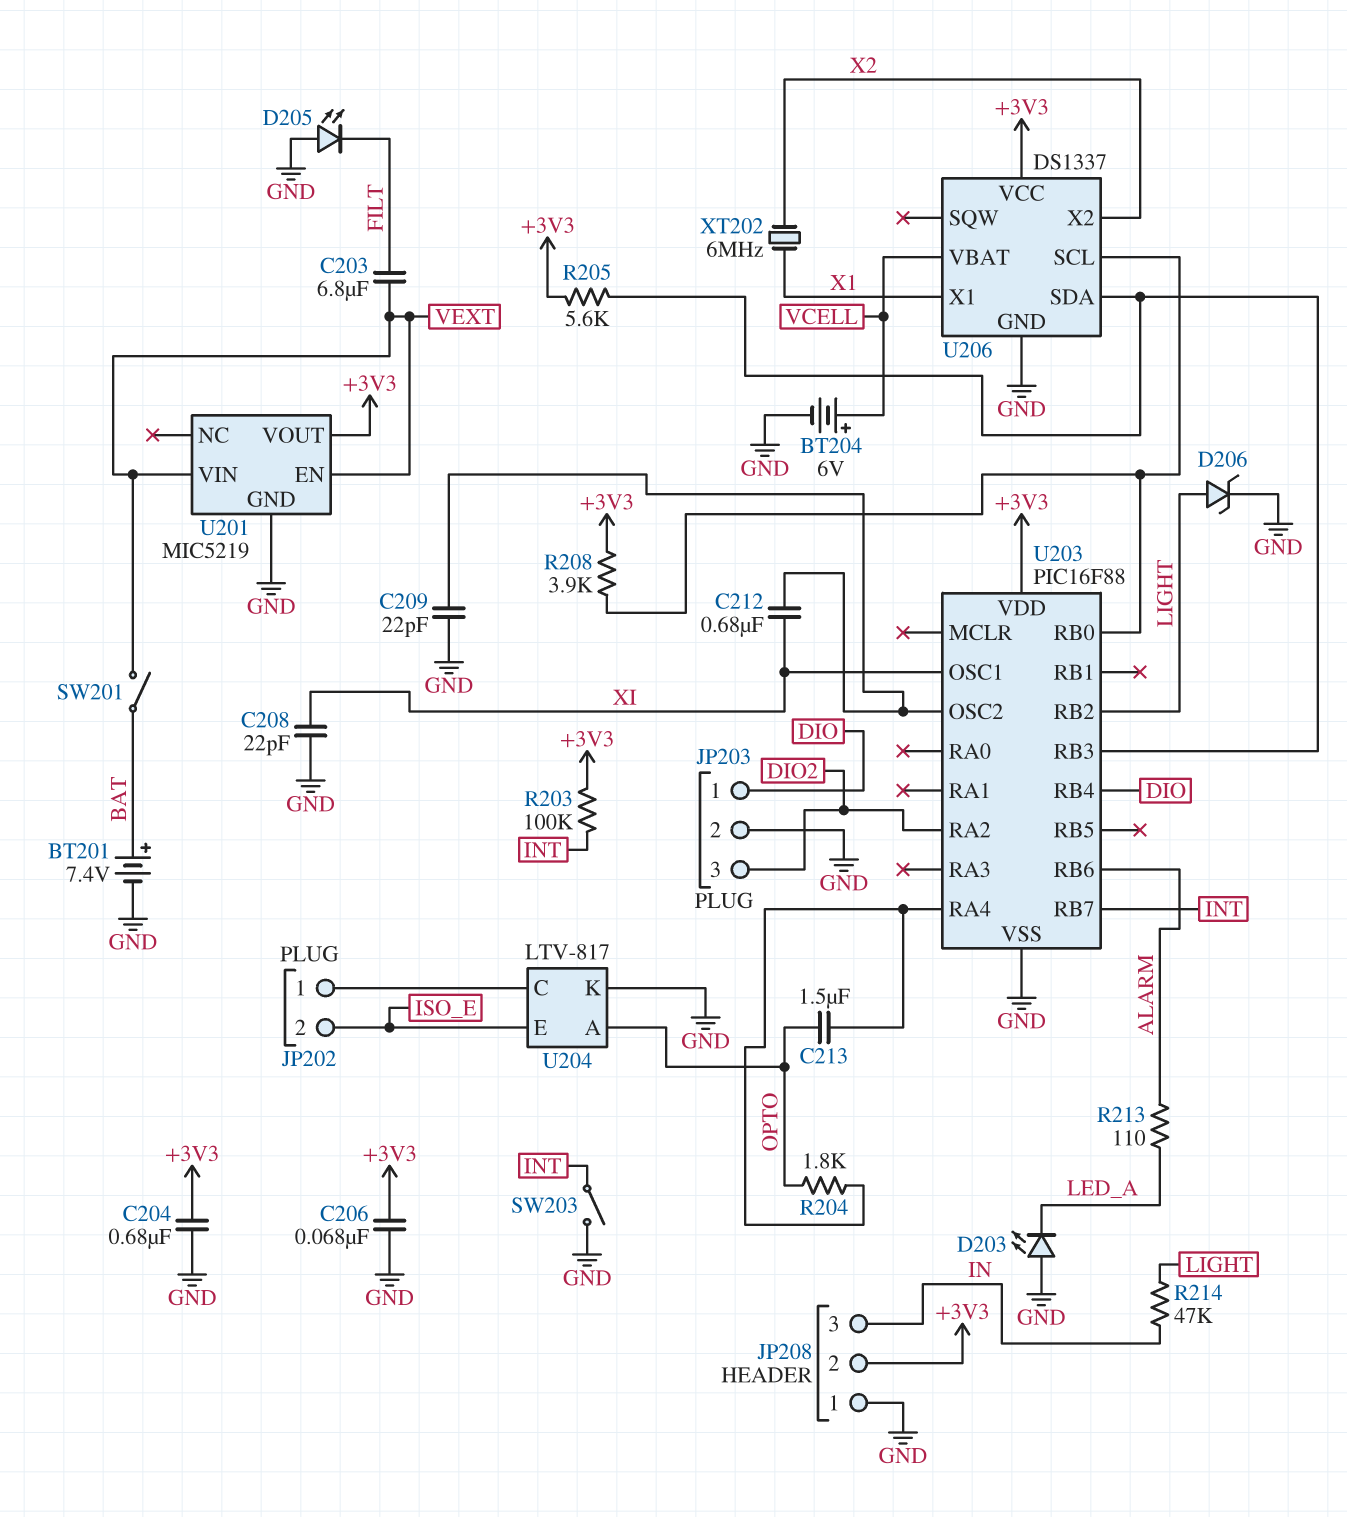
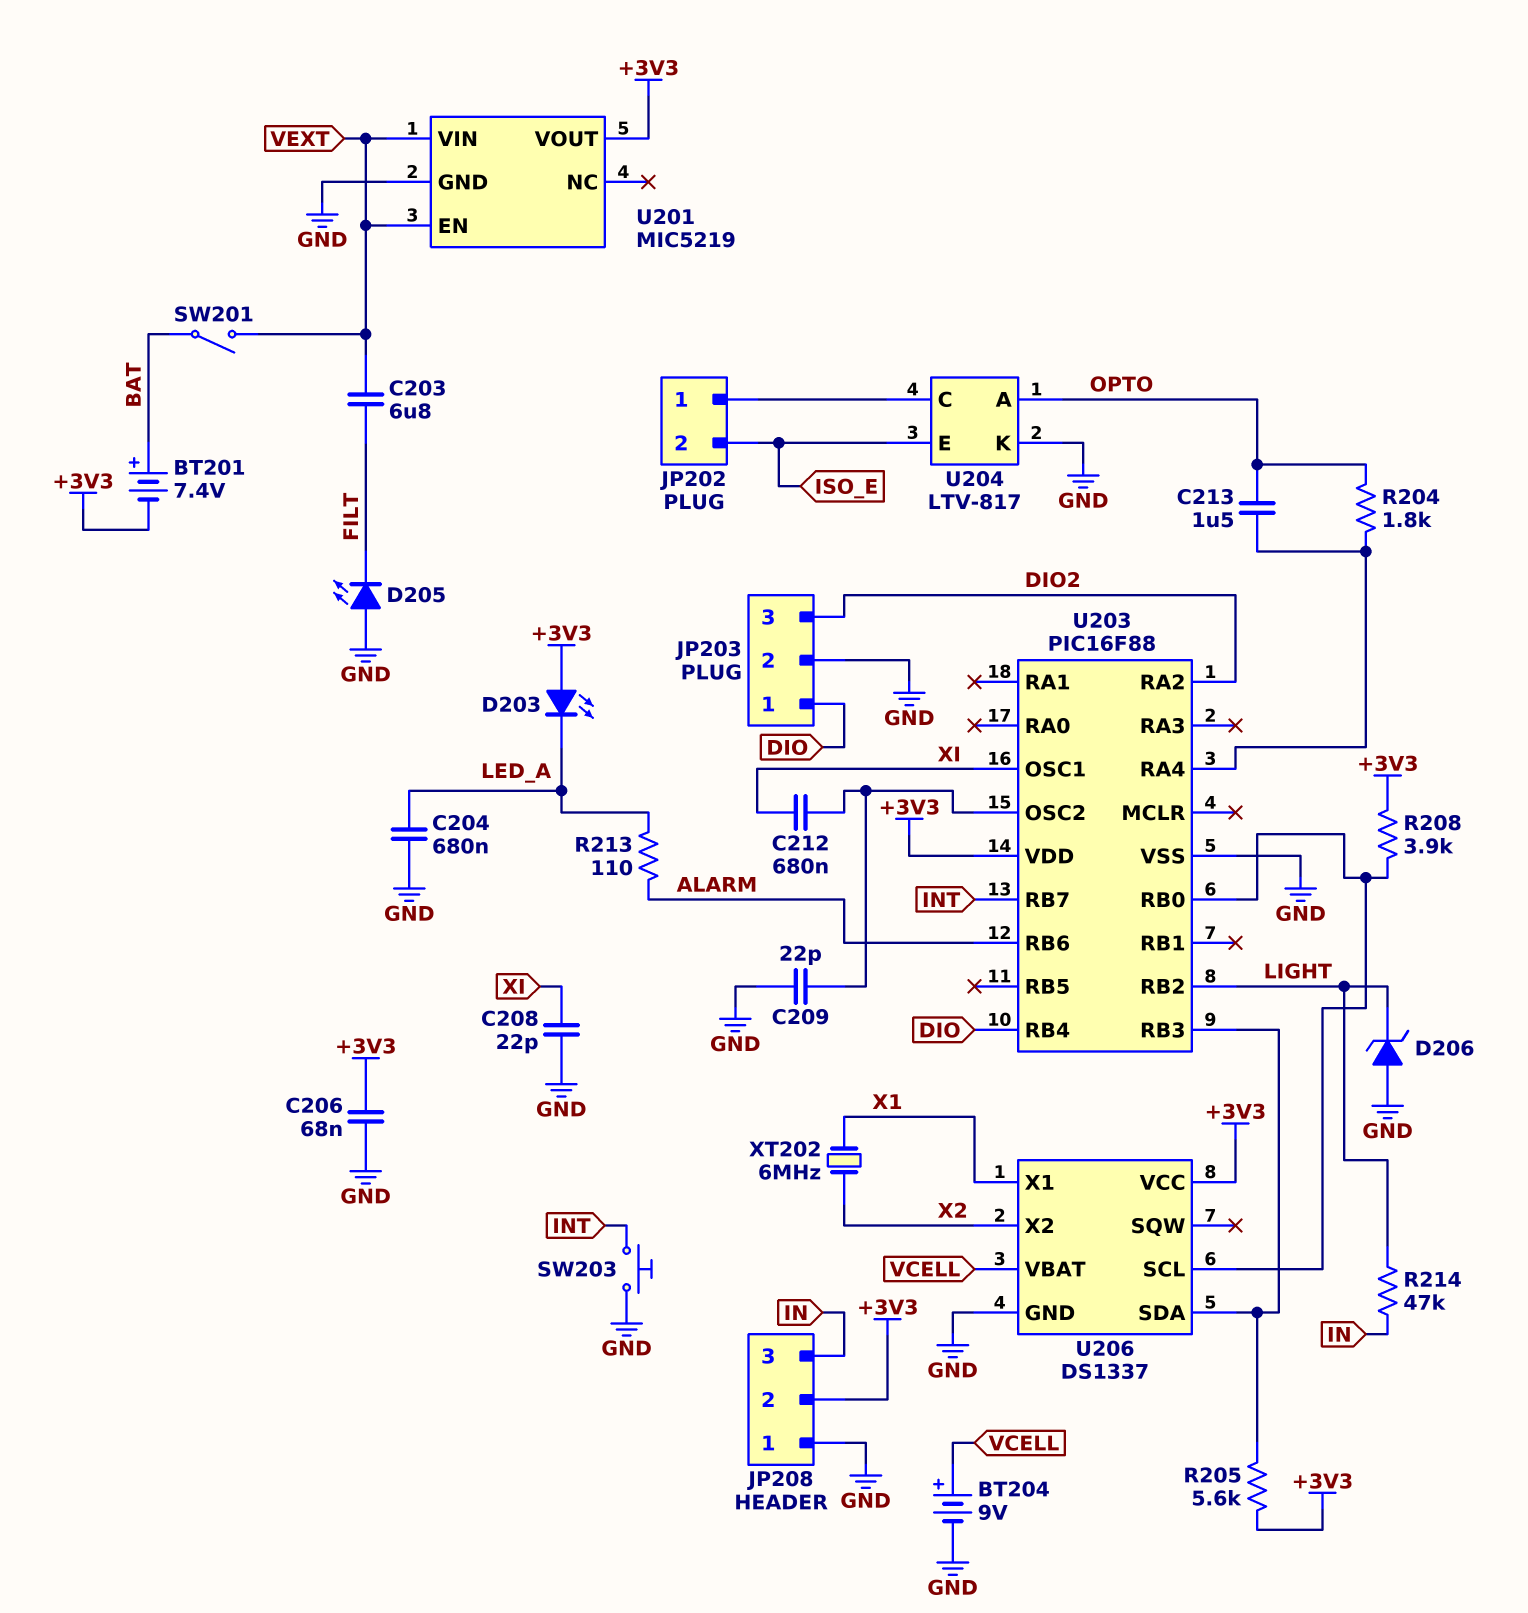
BT201: 7.4V (plus BAT, minus GND) -> 7.4V (plus BAT, minus +3V3)
BT204: 6V (plus VCELL, minus GND) -> 9V (plus VCELL, minus GND)
C204: 680nF (+3V3, GND) -> 680nF (GND, LED_A)
D203: LED (A GND, K LED_A) -> LED (A +3V3, K LED_A)
D206: zener (A LIGHT, K GND) -> zener (A GND, K LIGHT)
R203: 100k (+3V3, INT) -> none
SW203: switch (GND, INT) -> button (GND, INT)

